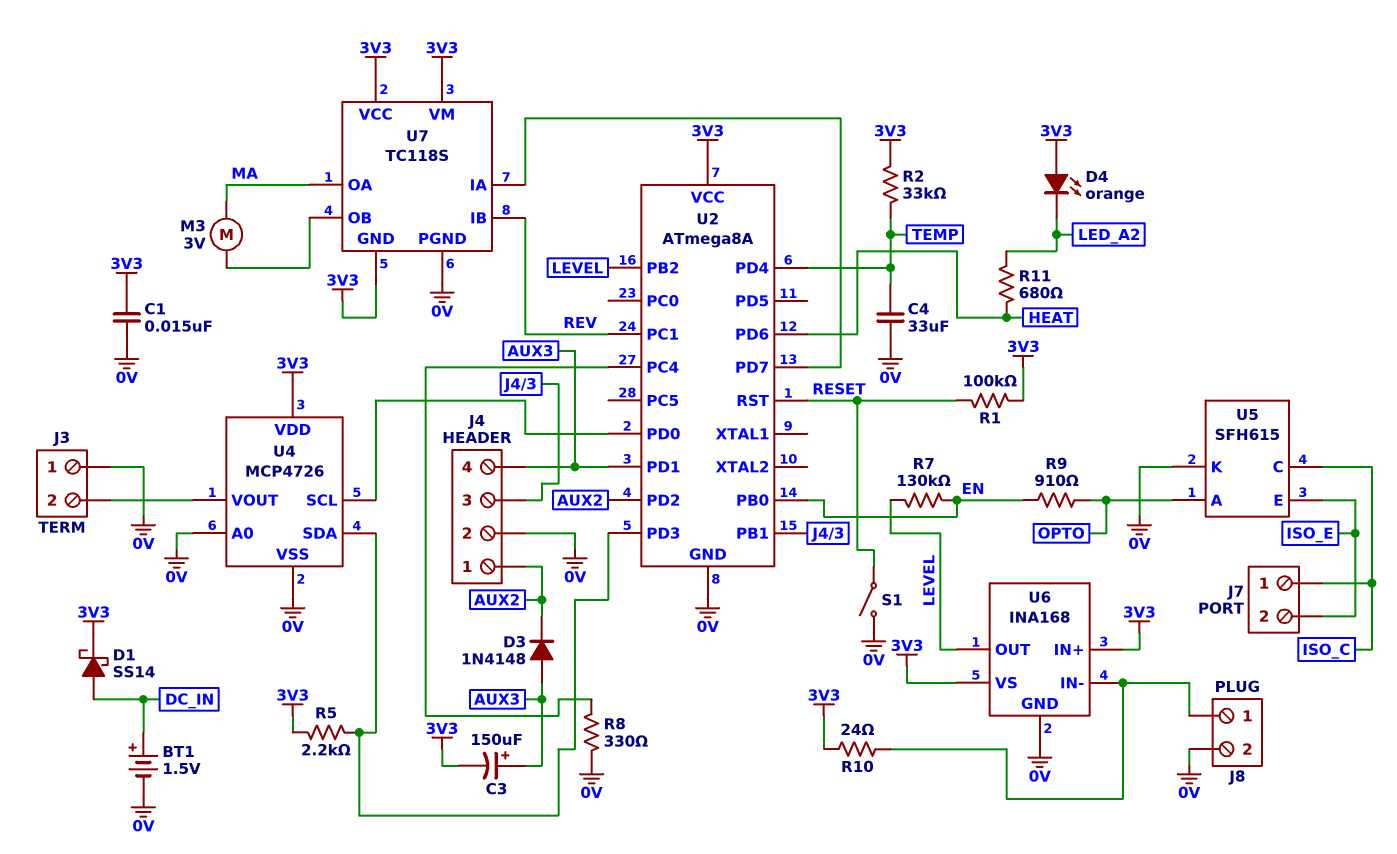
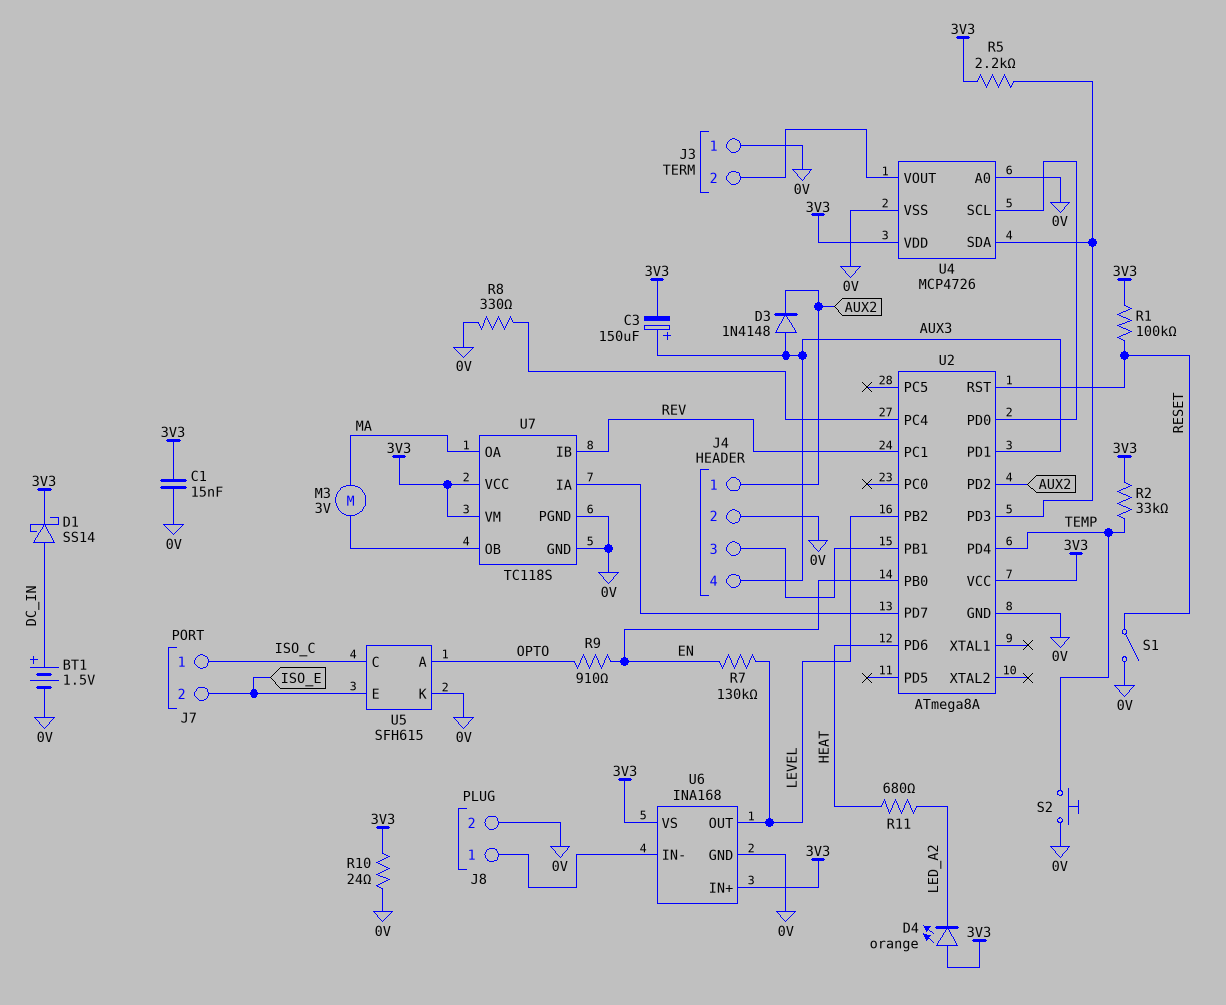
C4: 33uF (0V, TEMP) -> none
R10: 24 (3V3, J8/1) -> 24 (0V, 3V3)
S2: none -> button (0V, TEMP)
U7 pin GND: 3V3 -> 0V

